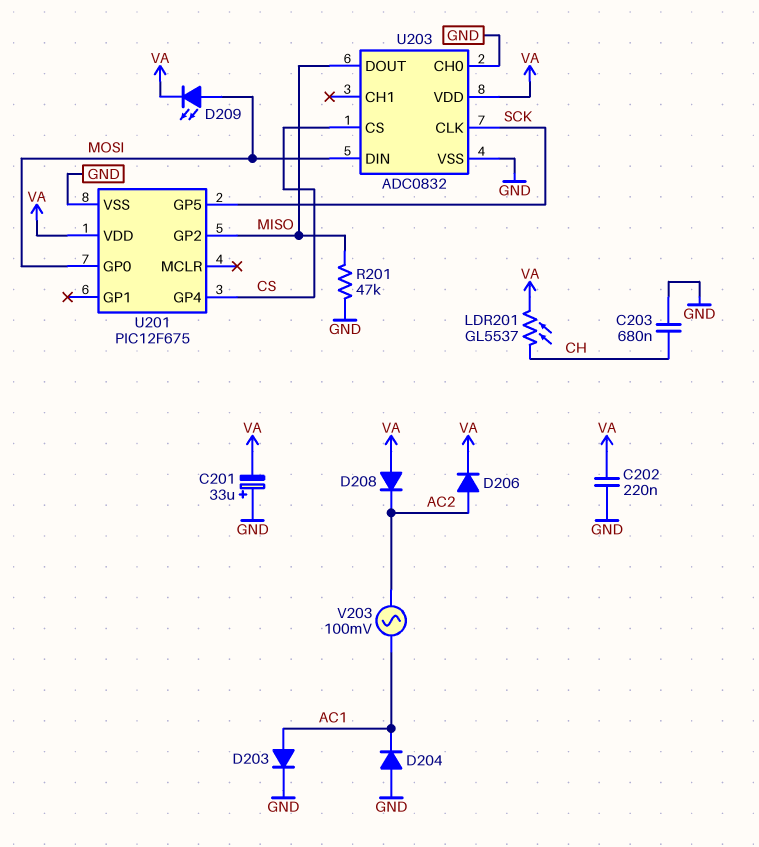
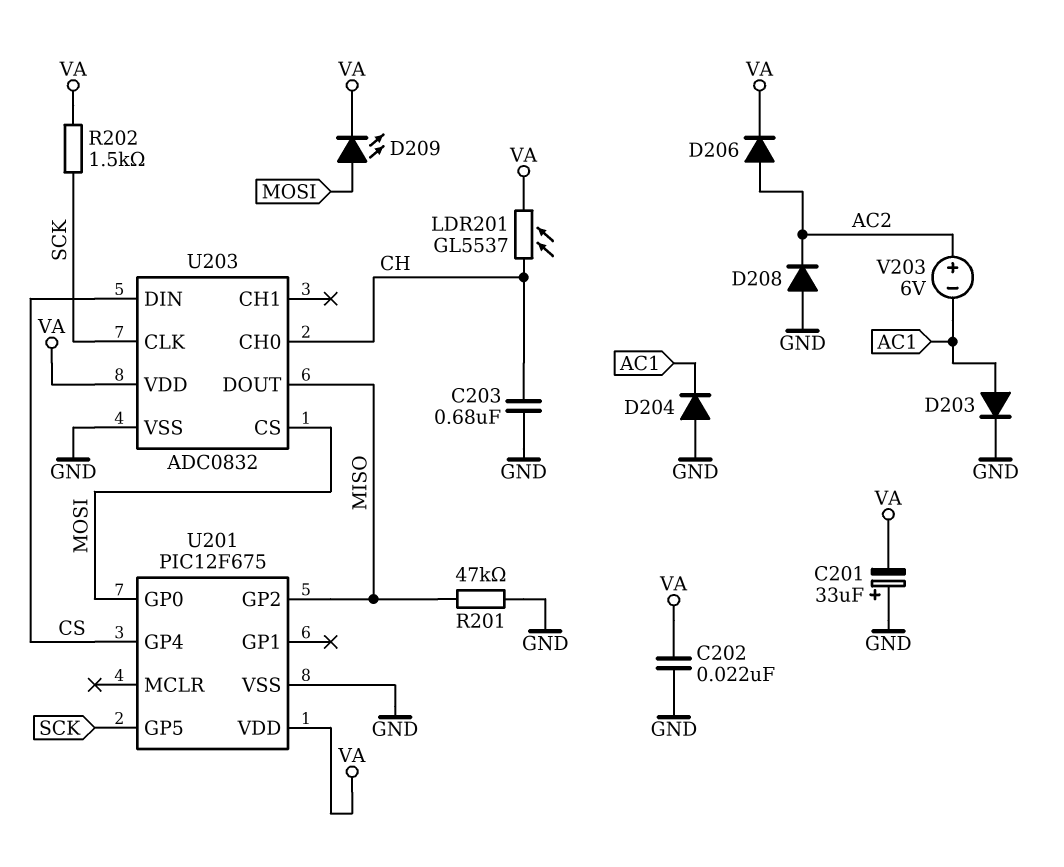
C202: 220nF (GND, VA) -> 22nF (GND, VA)
D208: diode (A VA, K AC2) -> diode (A GND, K AC2)
R202: none -> 1.5k (SCK, VA)
U203 pin CH0: GND -> CH
U203 pin CS: CS -> MOSI
U203 pin DIN: MOSI -> CS
V203: AC 100mV (AC1, AC2) -> 6V (plus AC2, minus AC1)

